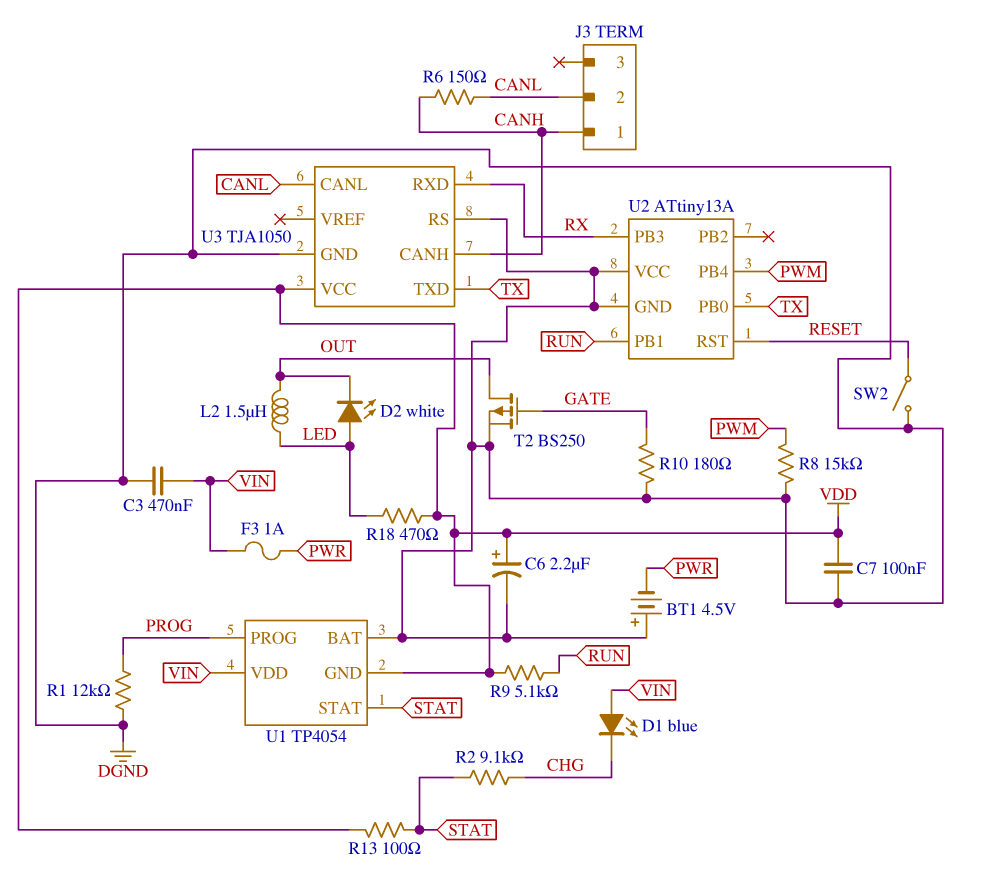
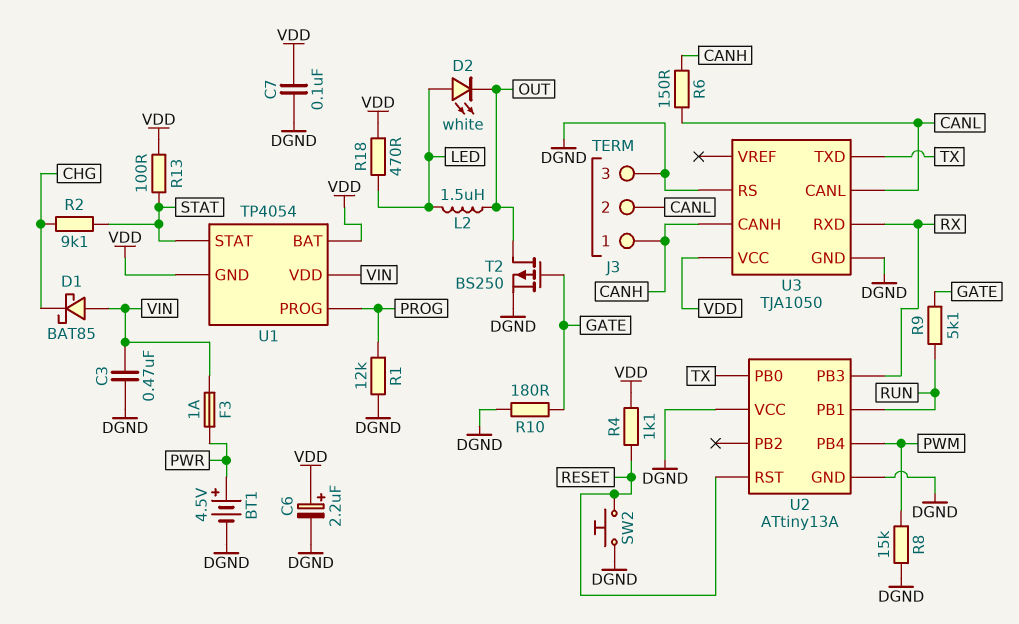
BT1: 4.5V (plus DGND, minus PWR) -> 4.5V (plus PWR, minus DGND)
D1: LED blue (A VIN, K CHG) -> schottky BAT85 (A VIN, K CHG)
J3 pin 3: none -> DGND
R4: none -> 1.1k (RESET, VDD)
R9: 5.1k (RUN, VDD) -> 5.1k (GATE, RUN)
SW2: switch (DGND, RESET) -> button (DGND, RESET)
U1 pin BAT: DGND -> VDD

